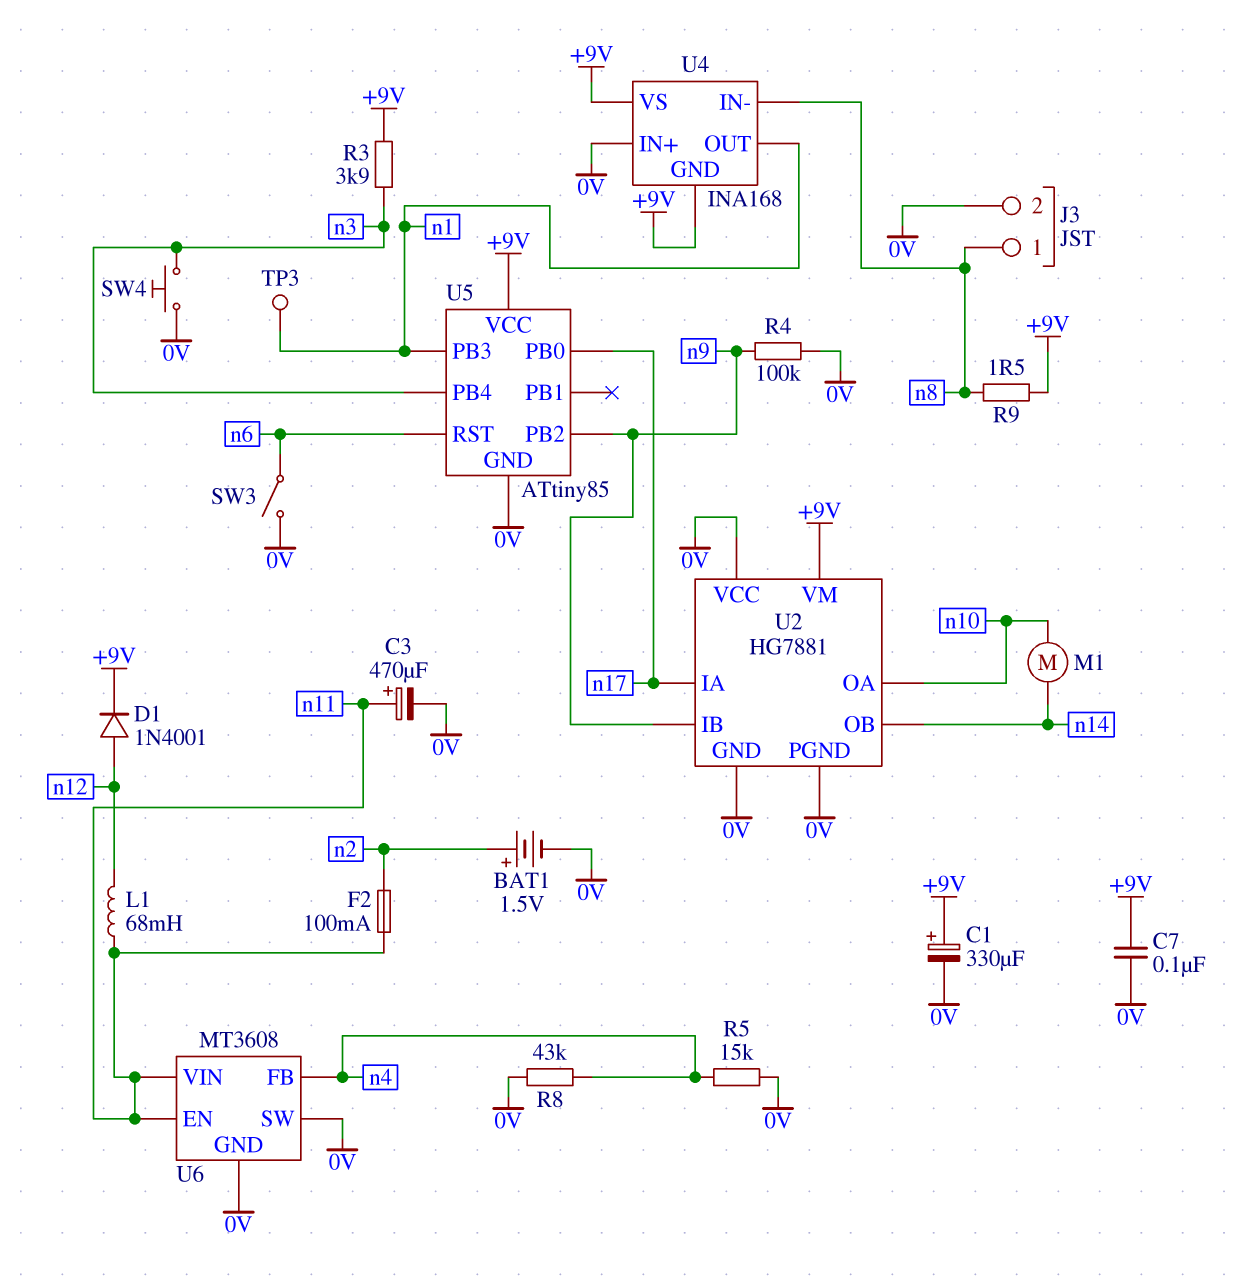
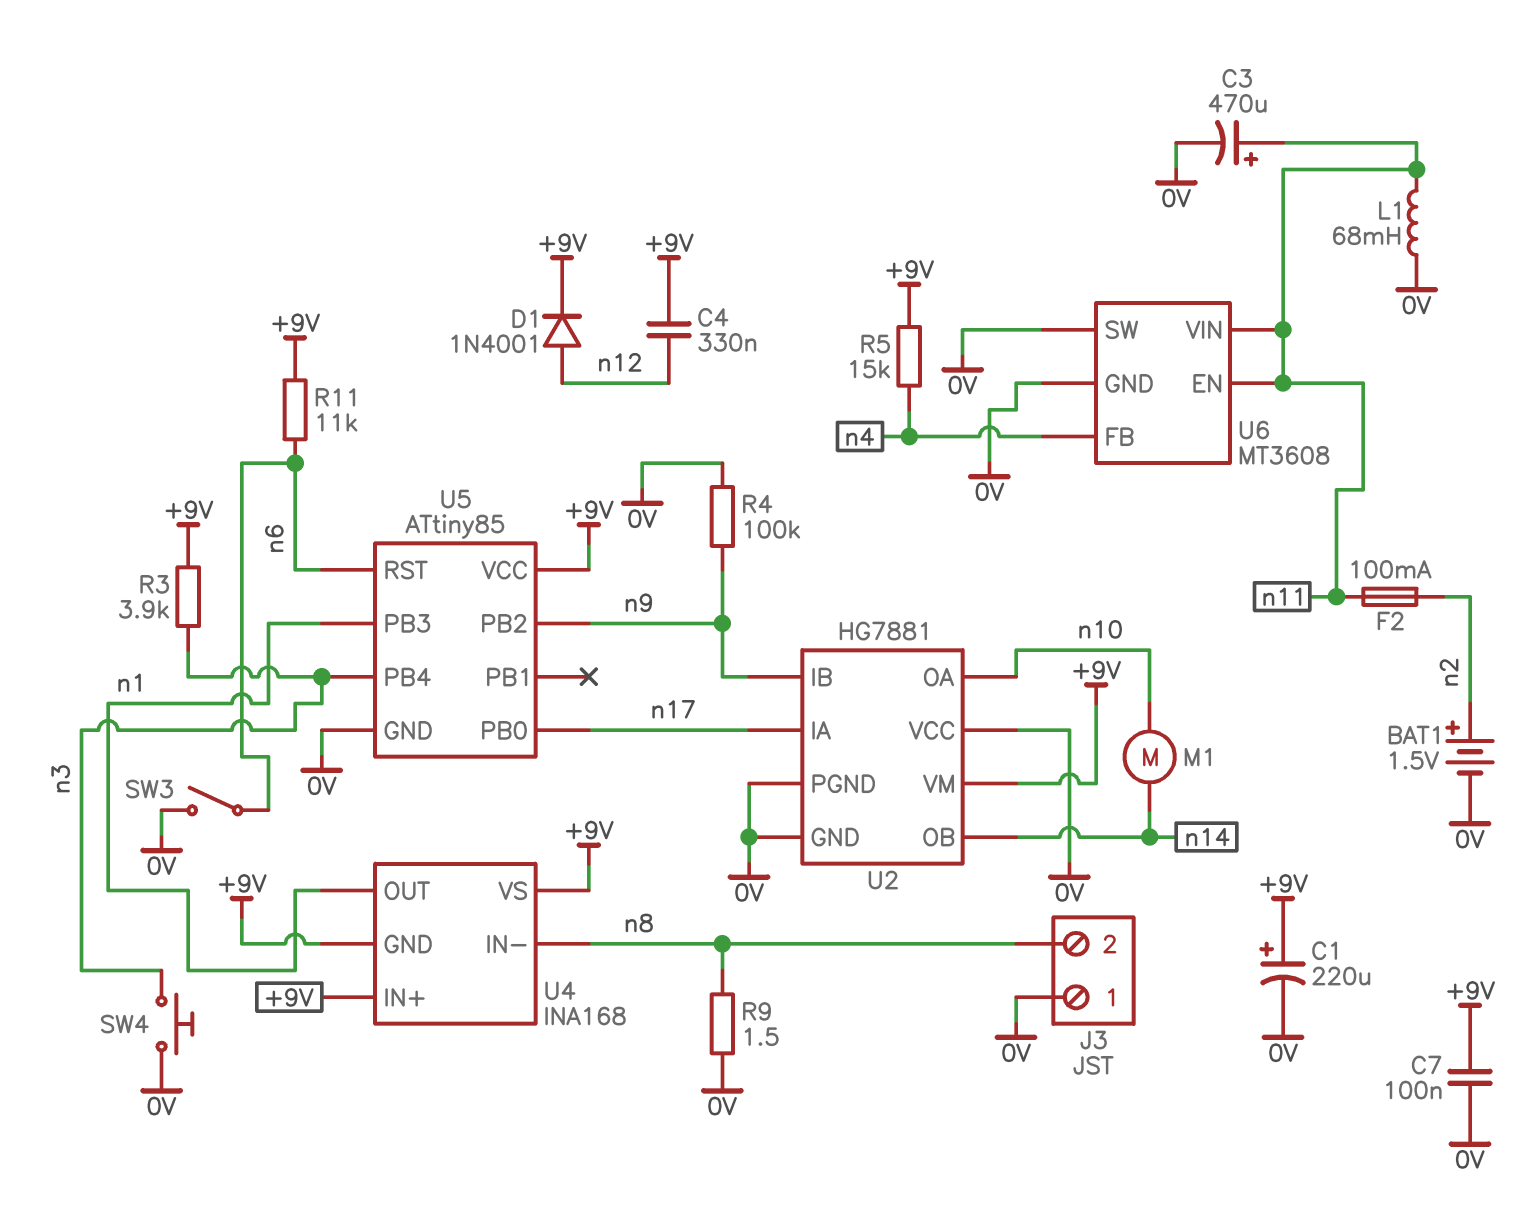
C1: 330uF (plus +9V, minus 0V) -> 220uF (plus +9V, minus 0V)
C4: none -> 330nF (+9V, n12)
J3 pin 1: n8 -> 0V
J3 pin 2: 0V -> n8
L1: 68mH (n11, n12) -> 68mH (0V, n11)
R5: 15k (0V, n4) -> 15k (+9V, n4)
R8: 43k (0V, n4) -> none
R9: 1.5 (+9V, n8) -> 1.5 (0V, n8)
R11: none -> 11k (+9V, n6)
TP3: test point (n1) -> none
U4 pin IN+: 0V -> +9V

